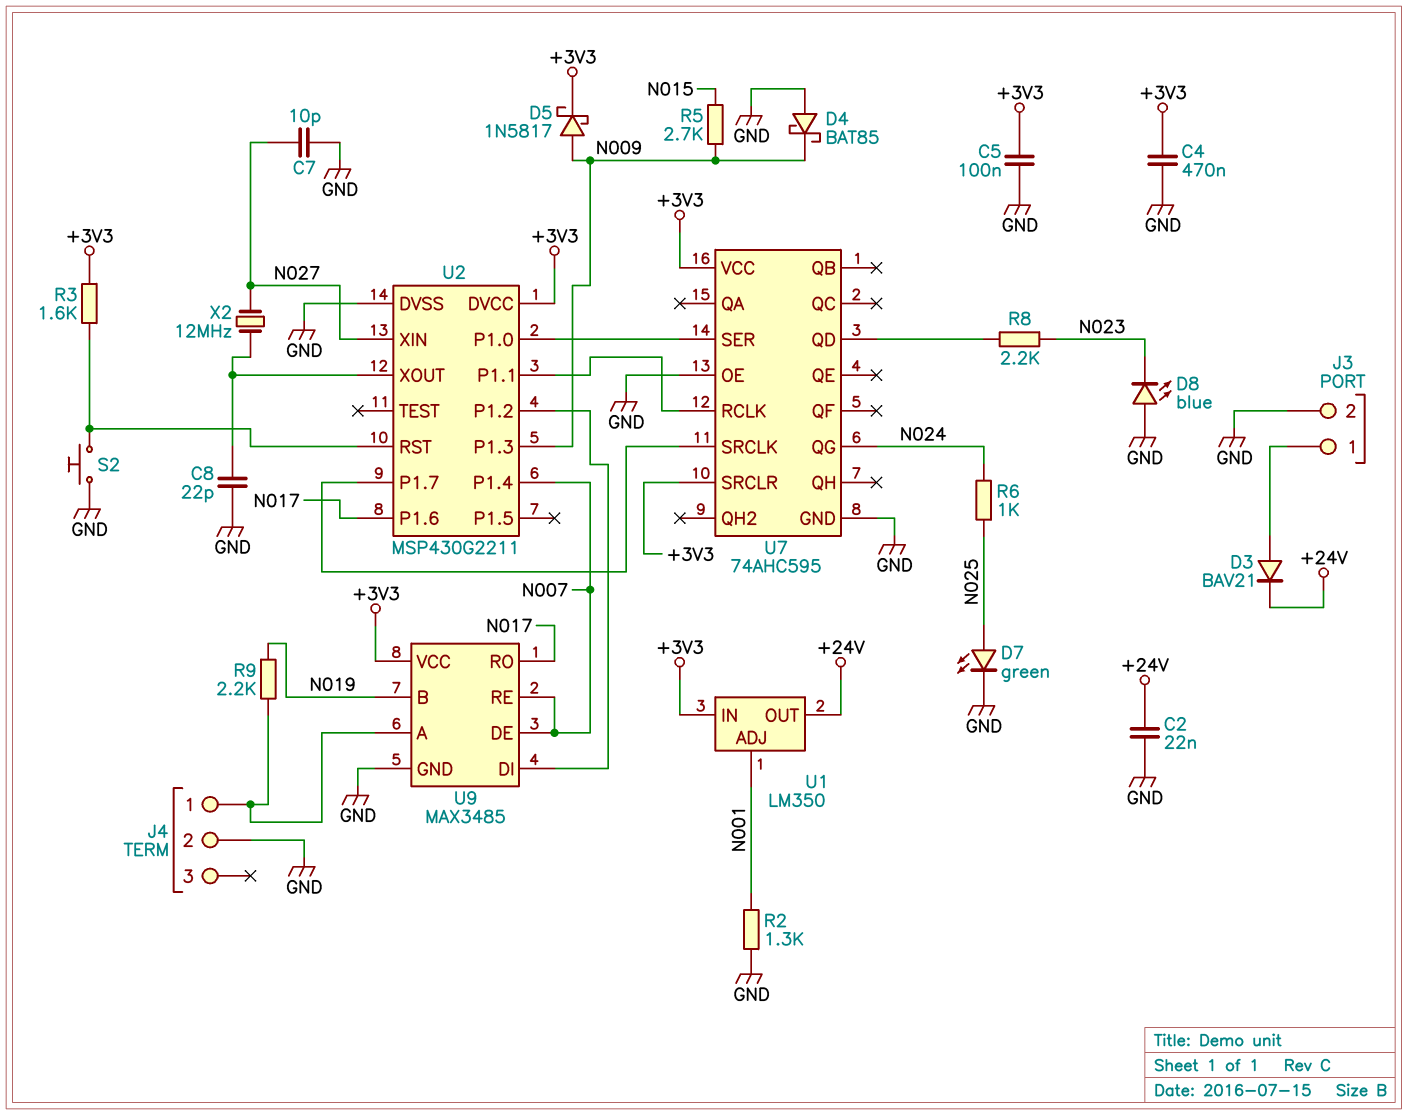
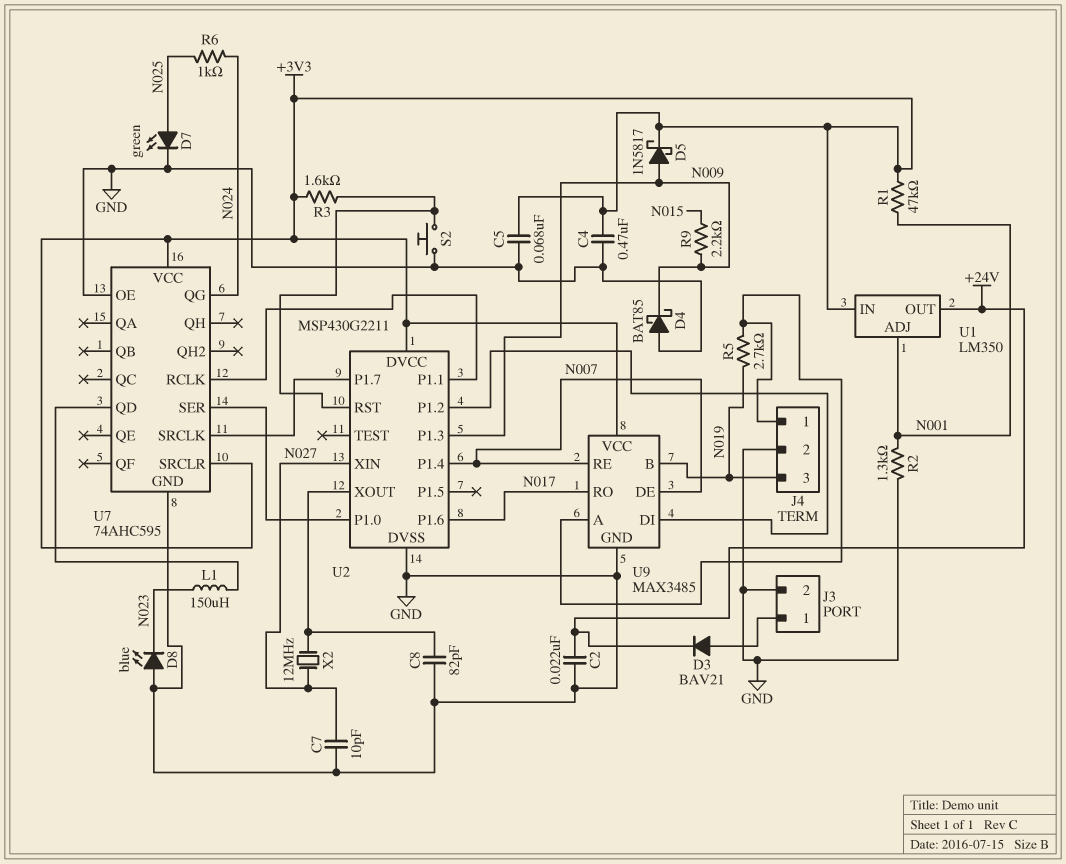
C5: 100nF (+3V3, GND) -> 68nF (+3V3, GND)
C8: 22pF (GND, U2/XOUT) -> 82pF (GND, U2/XOUT)
J4 pin 3: none -> N019
L1: none -> 150uH (N023, U7/QD)
R1: none -> 47k (+3V3, N001)
R5: 2.7k (N009, N015) -> 2.7k (J4/1, N019)
R8: 2.2k (N023, U7/QD) -> none
R9: 2.2k (J4/1, N019) -> 2.2k (N009, N015)

